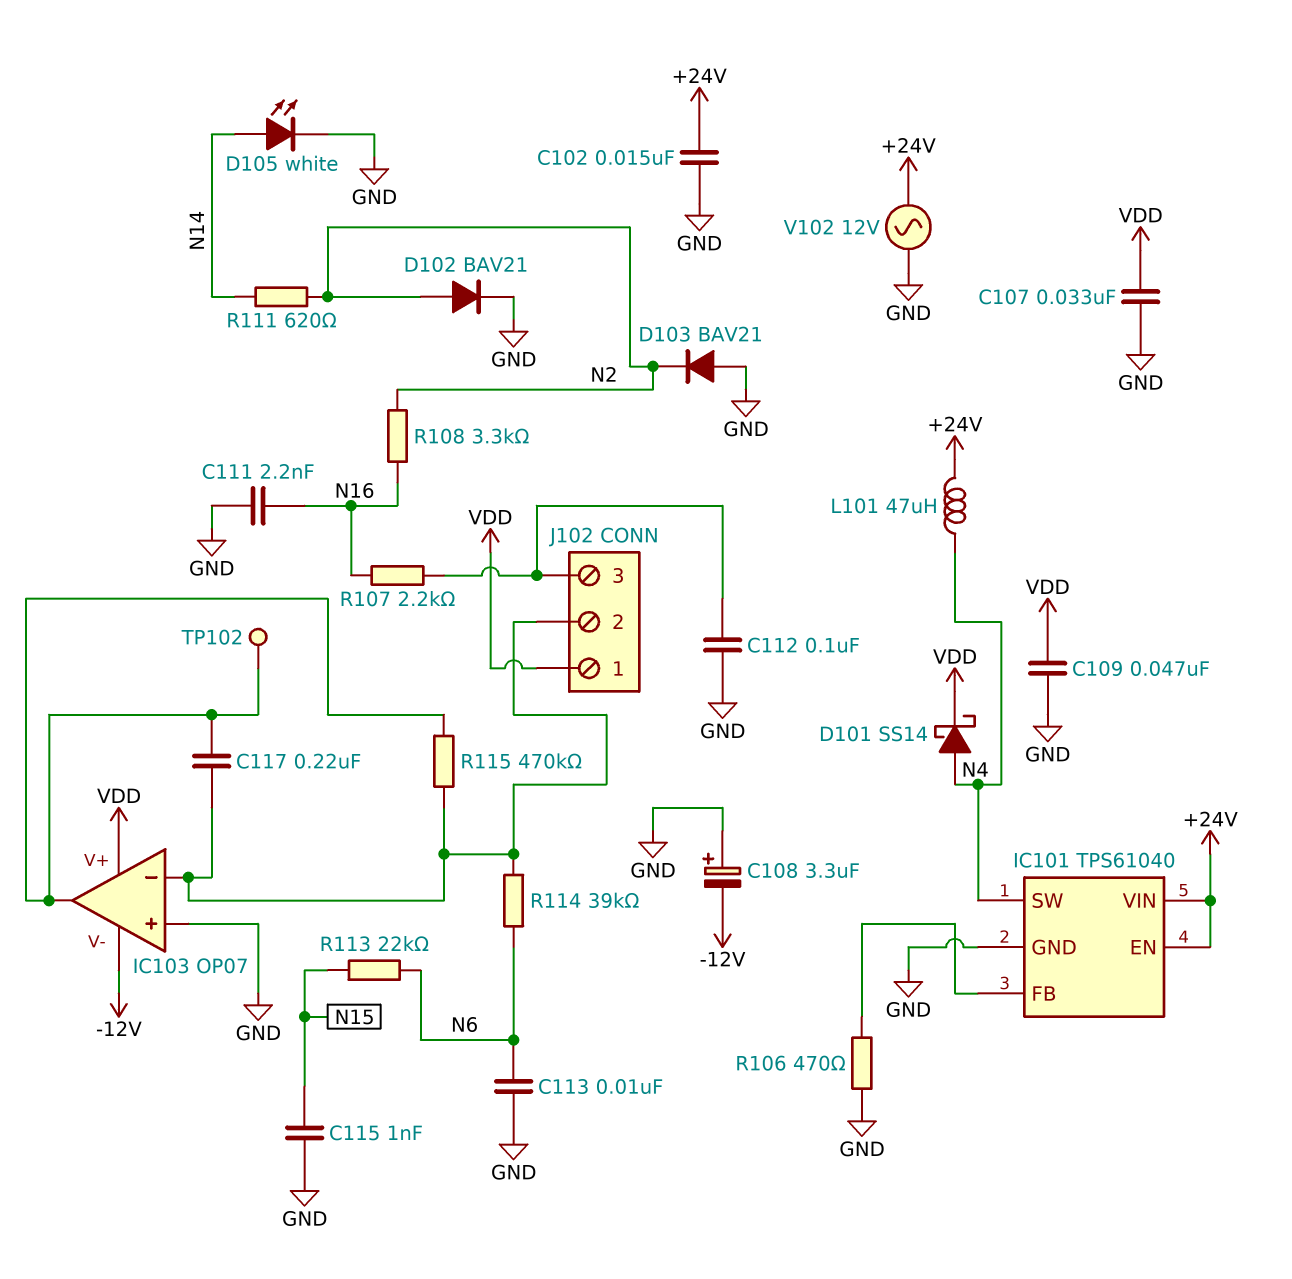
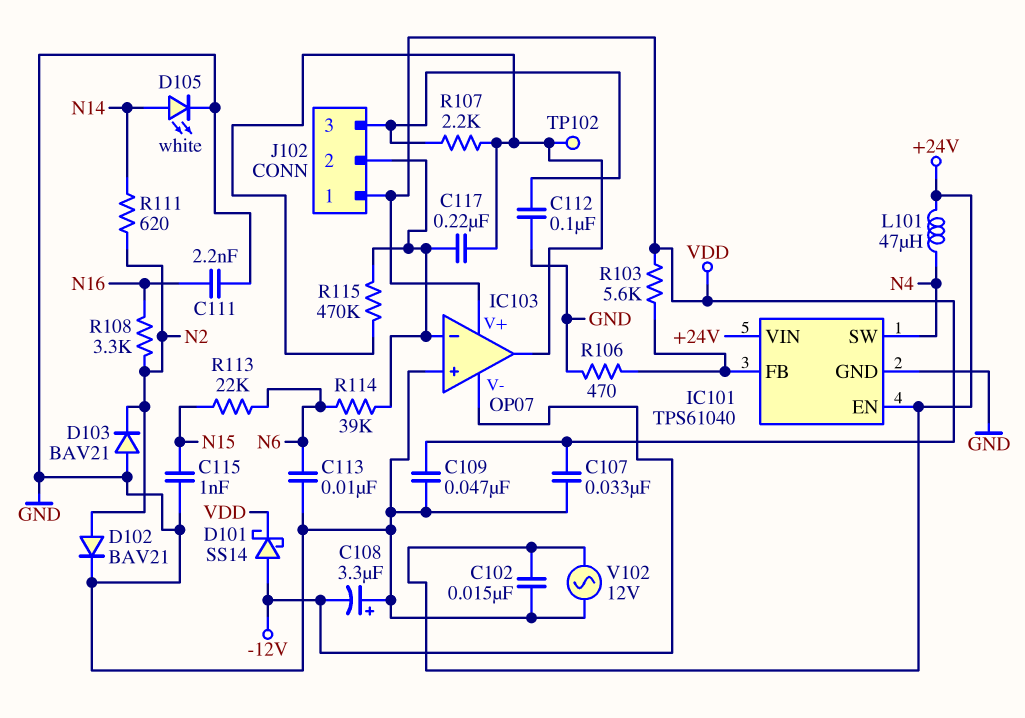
D101: schottky SS14 (A N4, K VDD) -> schottky SS14 (A -12V, K VDD)
R103: none -> 5.6k (IC101/FB, VDD)
R107: 2.2k (J102/3, N16) -> 2.2k (IC103/out, J102/3)

